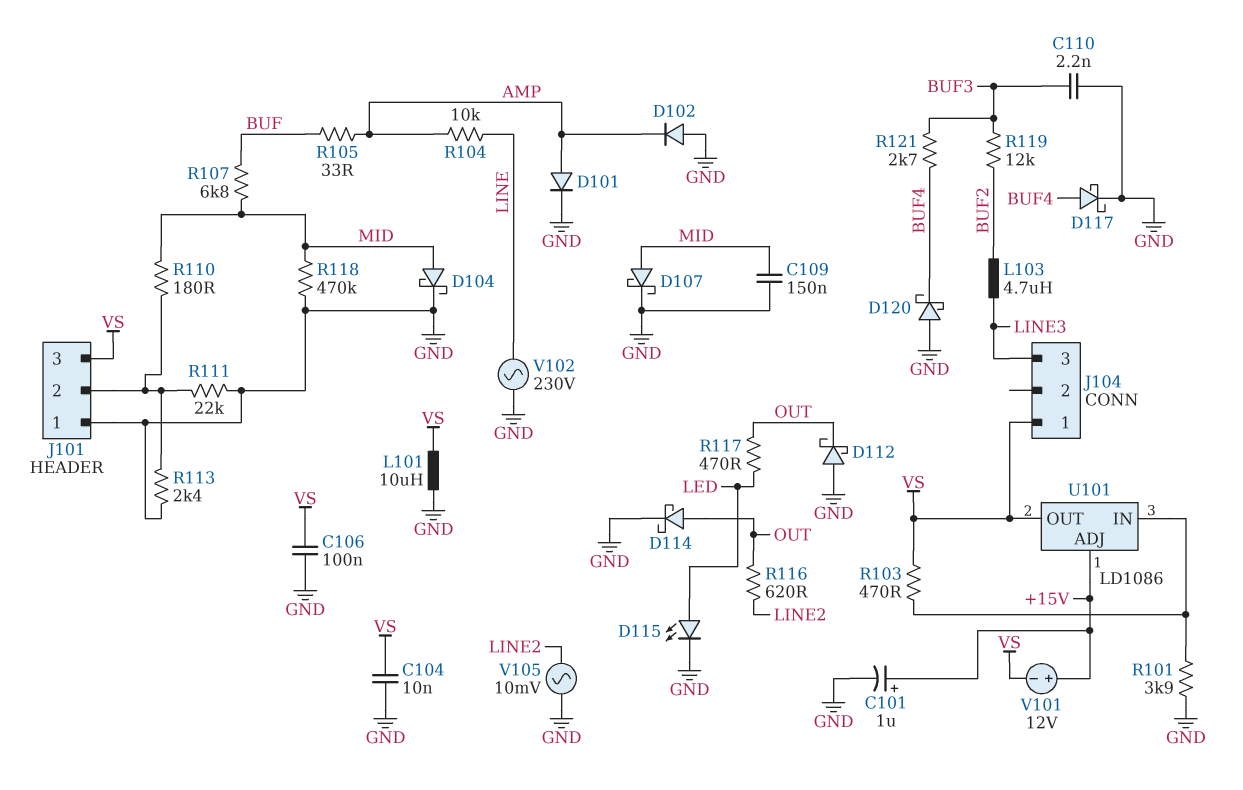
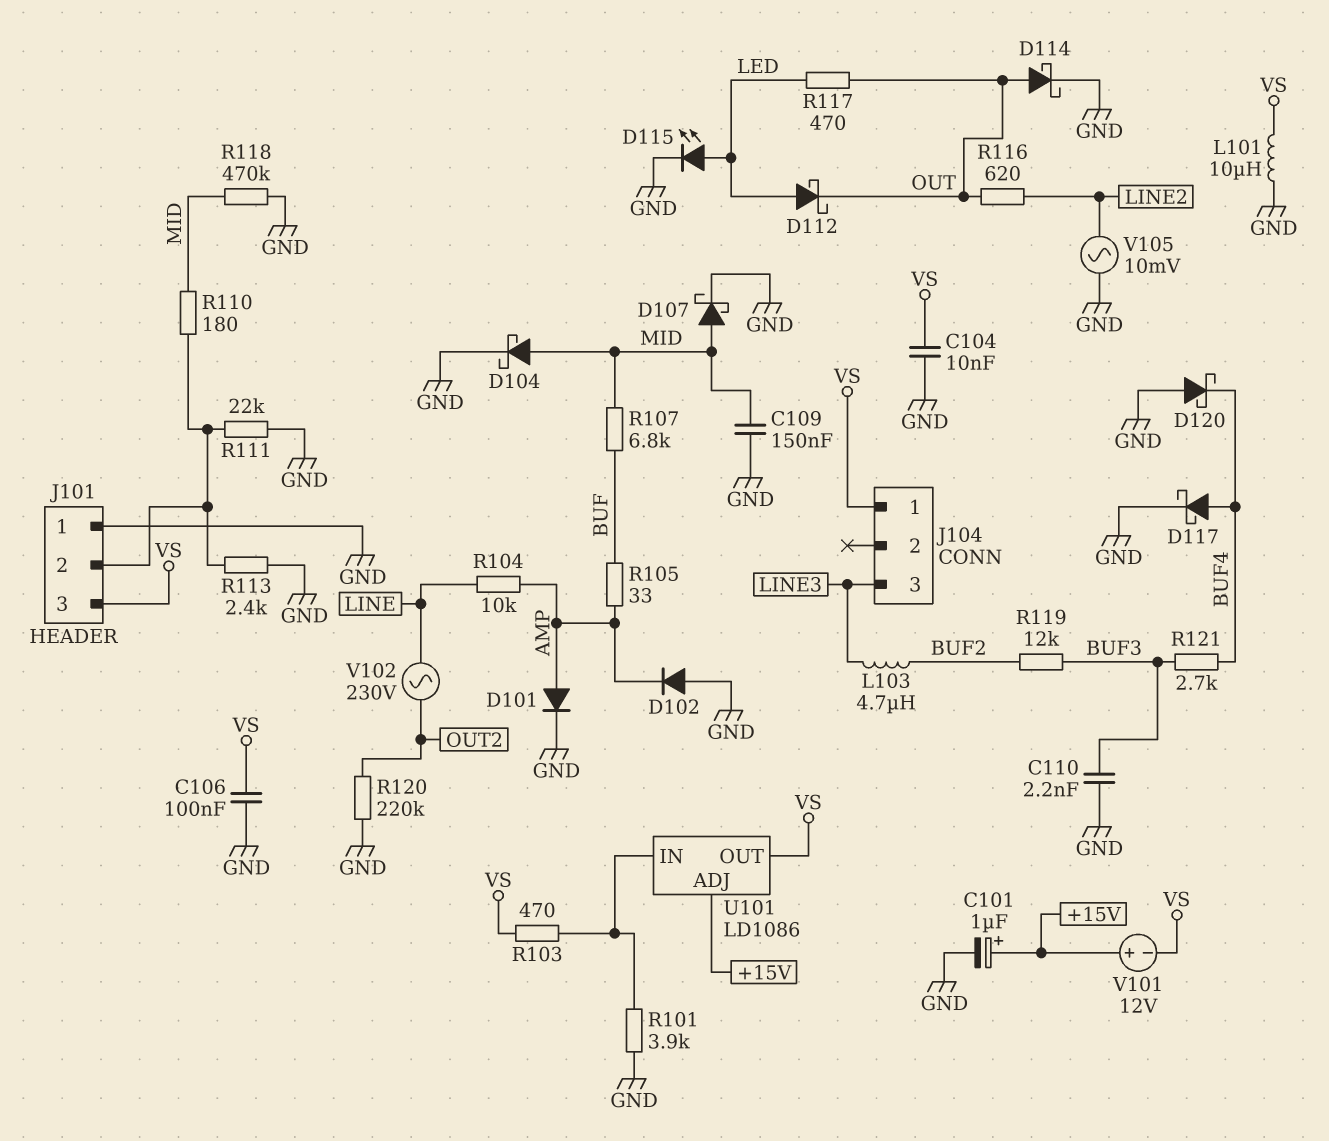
D112: schottky (A GND, K OUT) -> schottky (A LED, K OUT)
R120: none -> 220k (GND, OUT2)
V102: AC 230V (GND, LINE) -> AC 230V (LINE, OUT2)

